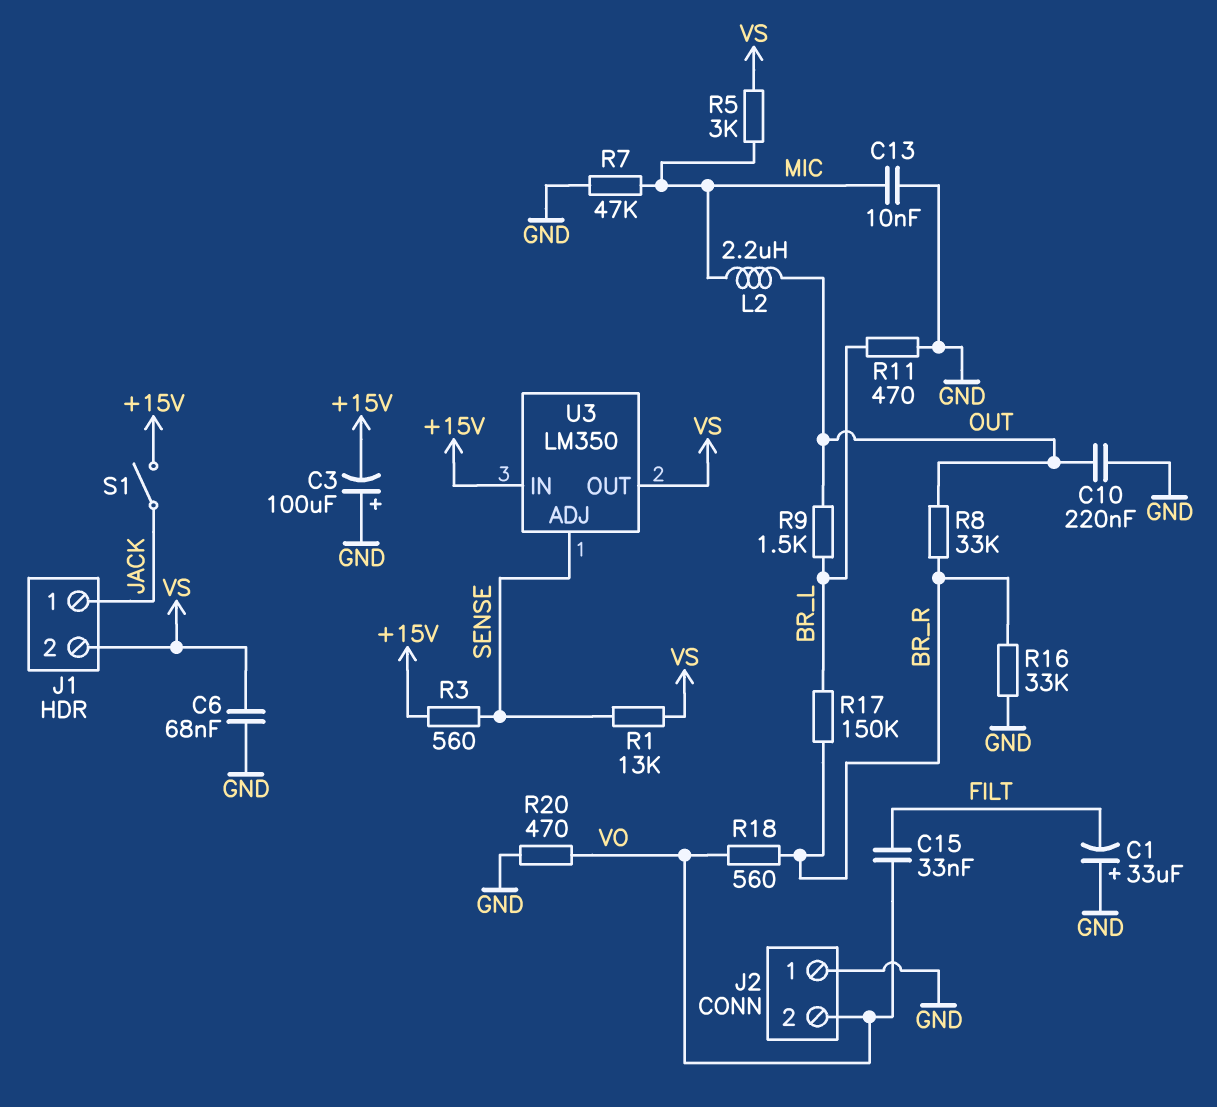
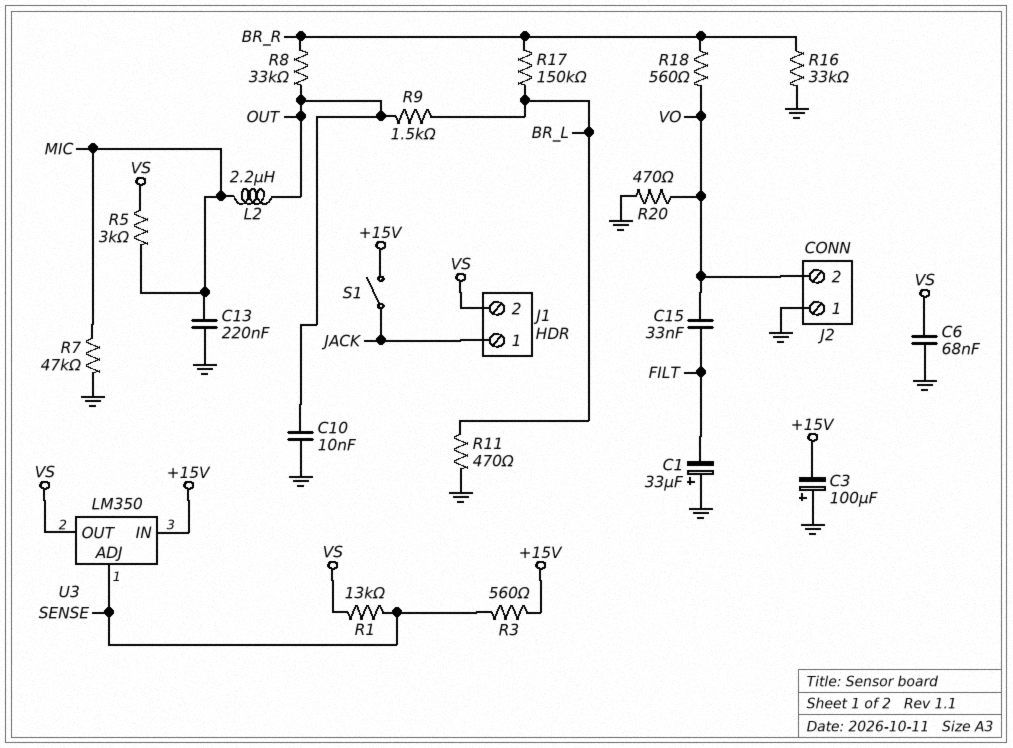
C10: 220nF (GND, OUT) -> 10nF (GND, OUT)
C13: 10nF (GND, MIC) -> 220nF (GND, MIC)

